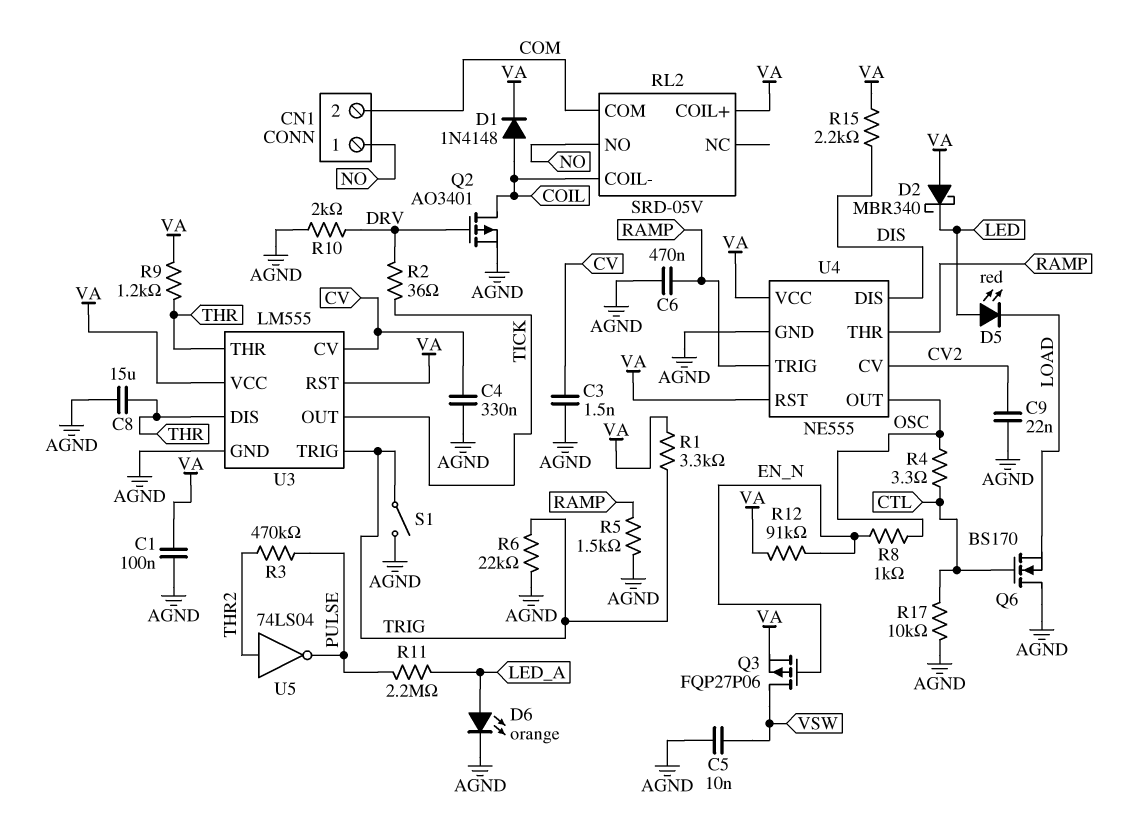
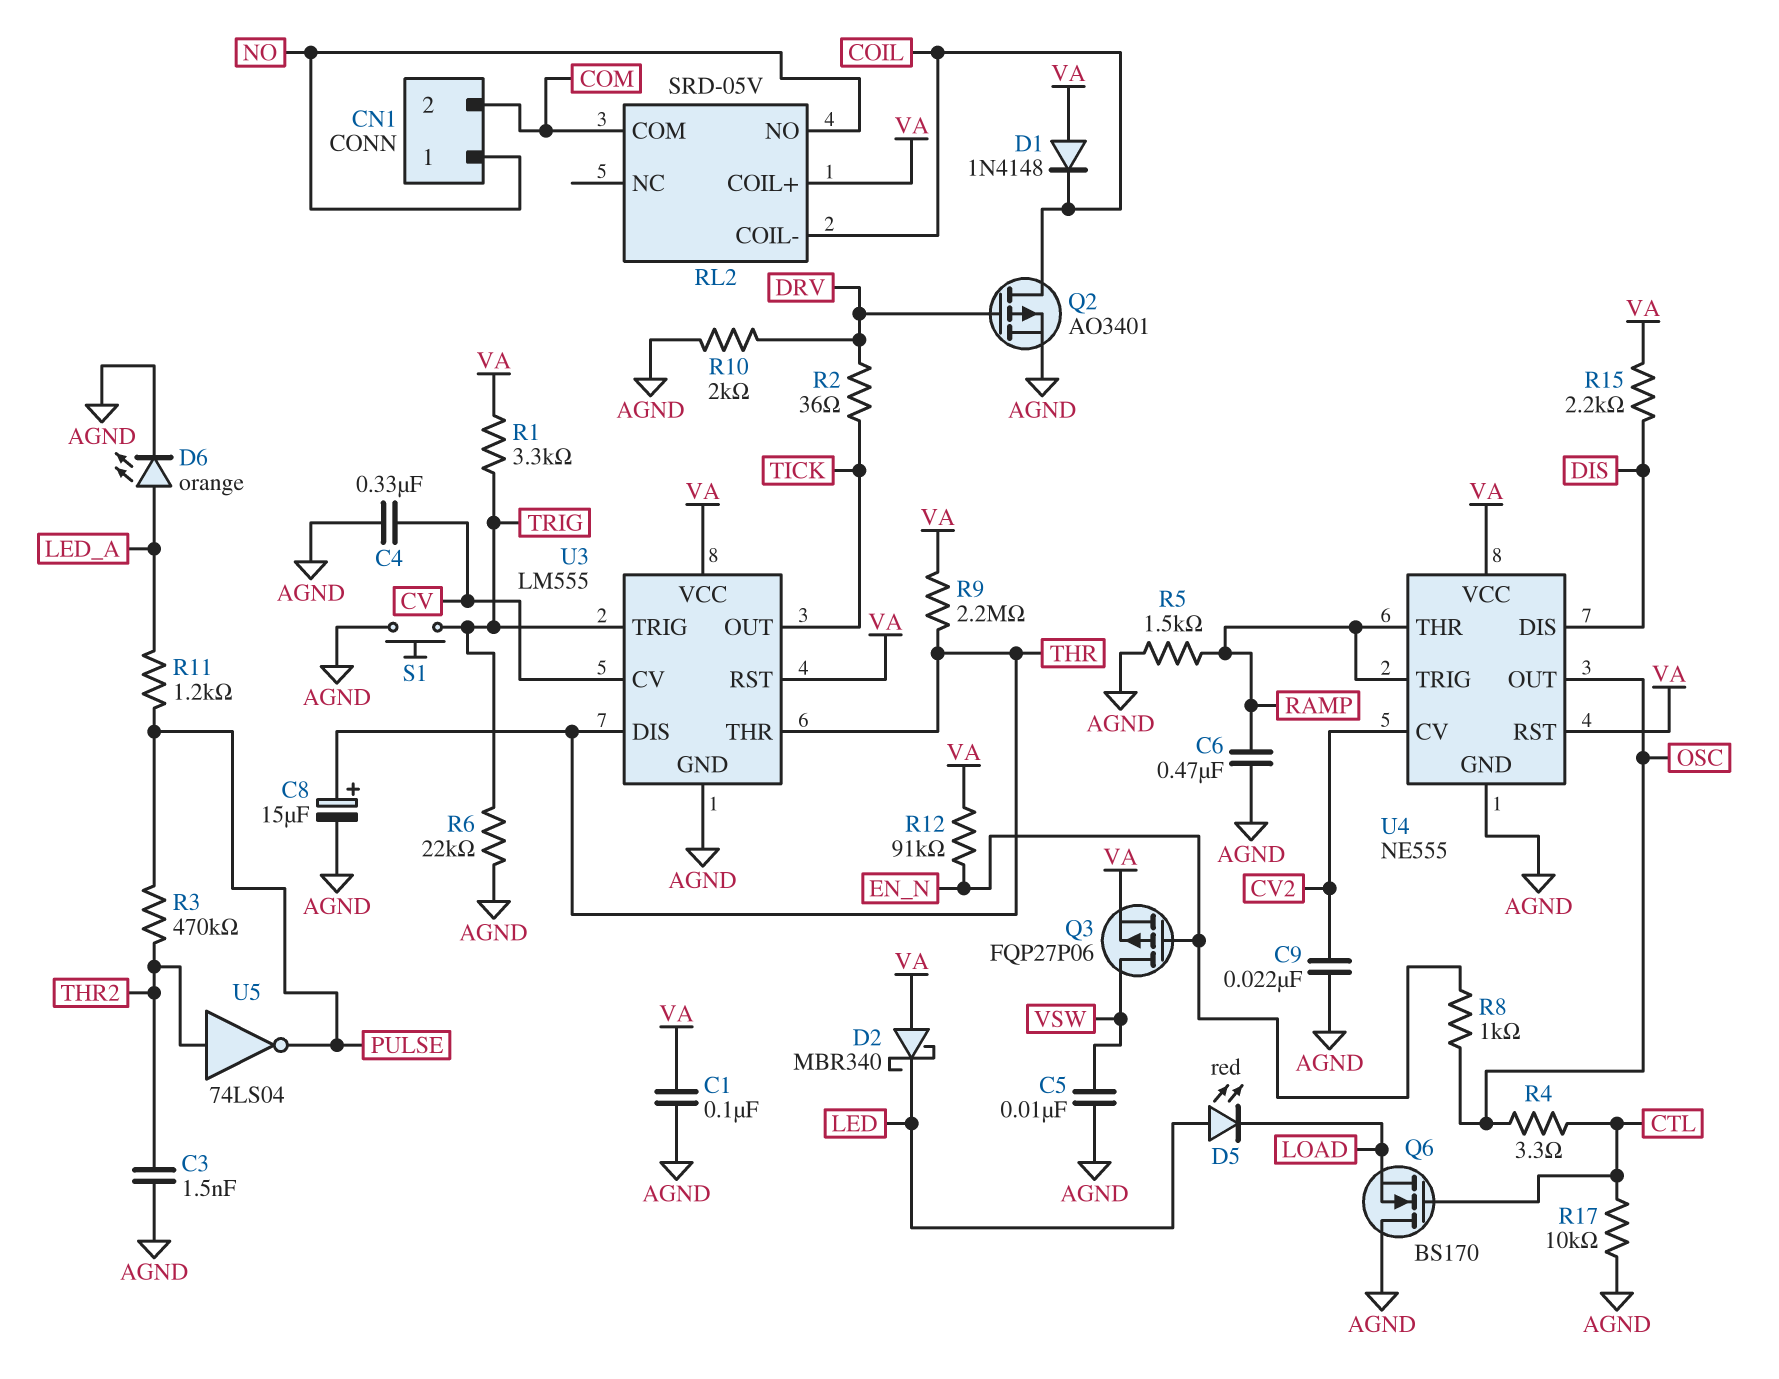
C3: 1.5nF (AGND, CV) -> 1.5nF (AGND, THR2)
C8: 15uF (AGND, THR) -> 15uF (plus THR, minus AGND)
D1: diode 1N4148 (A COIL, K VA) -> diode 1N4148 (A VA, K COIL)
R9: 1.2k (THR, VA) -> 2.2M (THR, VA)
R11: 2.2M (LED_A, PULSE) -> 1.2k (LED_A, PULSE)
S1: switch (AGND, TRIG) -> button (AGND, TRIG)

